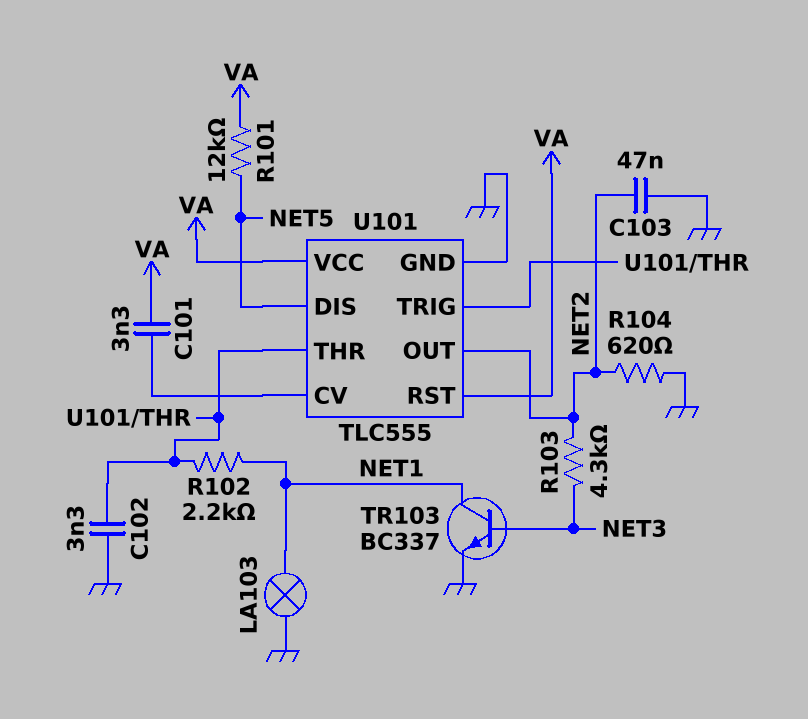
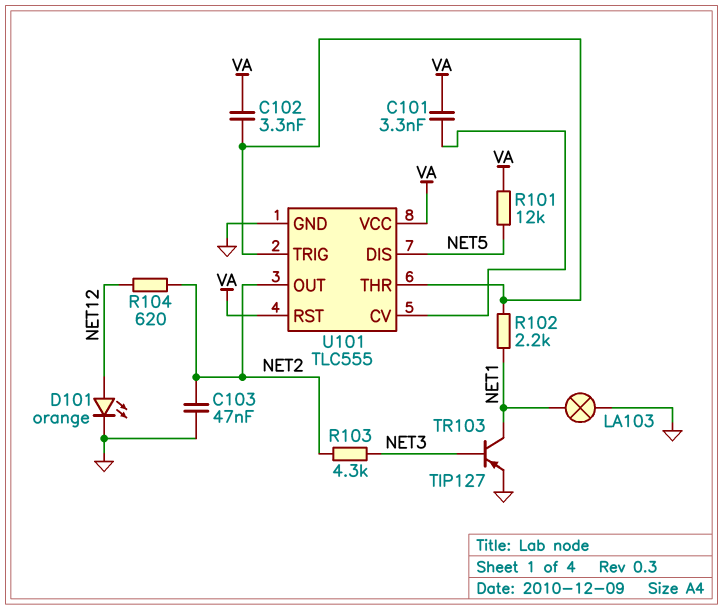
C102: 3.3nF (GND, U101/THR) -> 3.3nF (U101/THR, VA)
D101: none -> LED orange (A NET12, K GND)
R104: 620 (GND, NET2) -> 620 (NET2, NET12)
TR103: NPN BC337 (B NET3, C NET1, E GND) -> PNP TIP127 (B NET3, C NET1, E GND)

